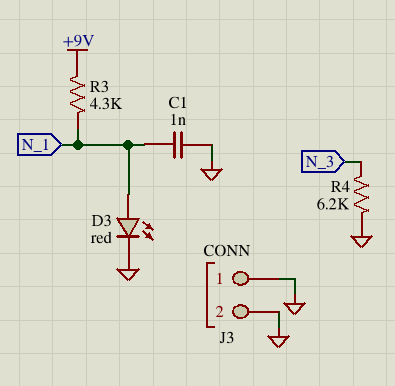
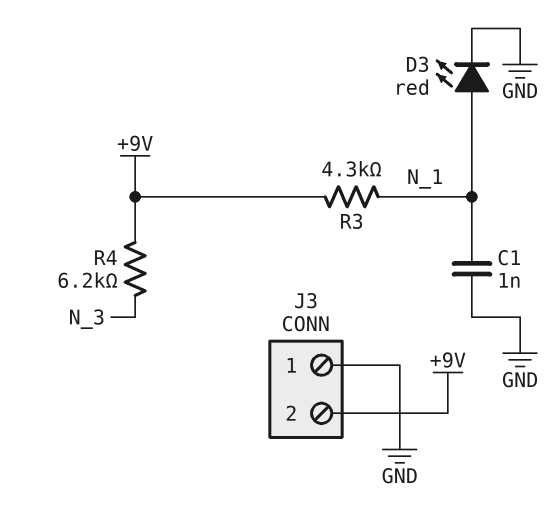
J3 pin 2: GND -> +9V
R4: 6.2k (GND, N_3) -> 6.2k (+9V, N_3)

